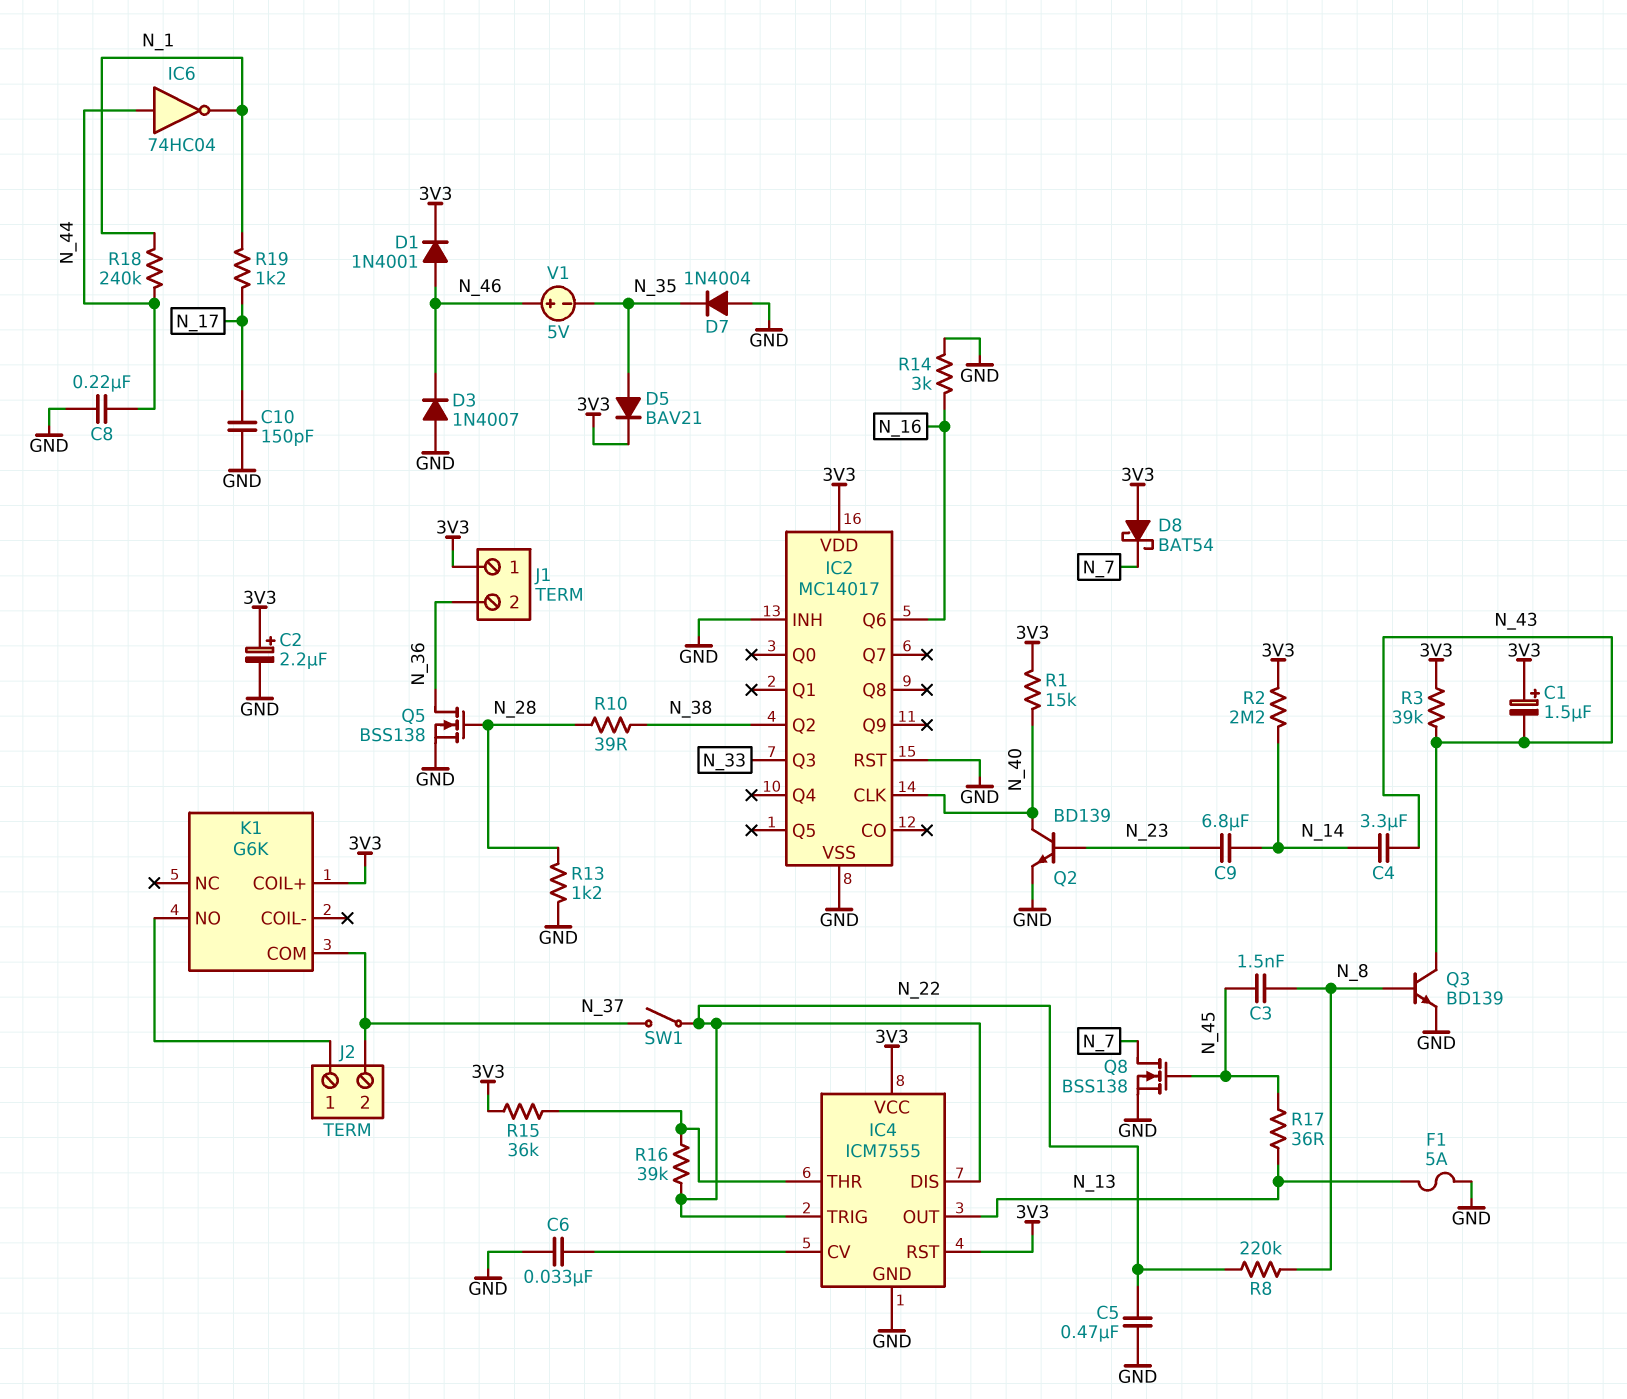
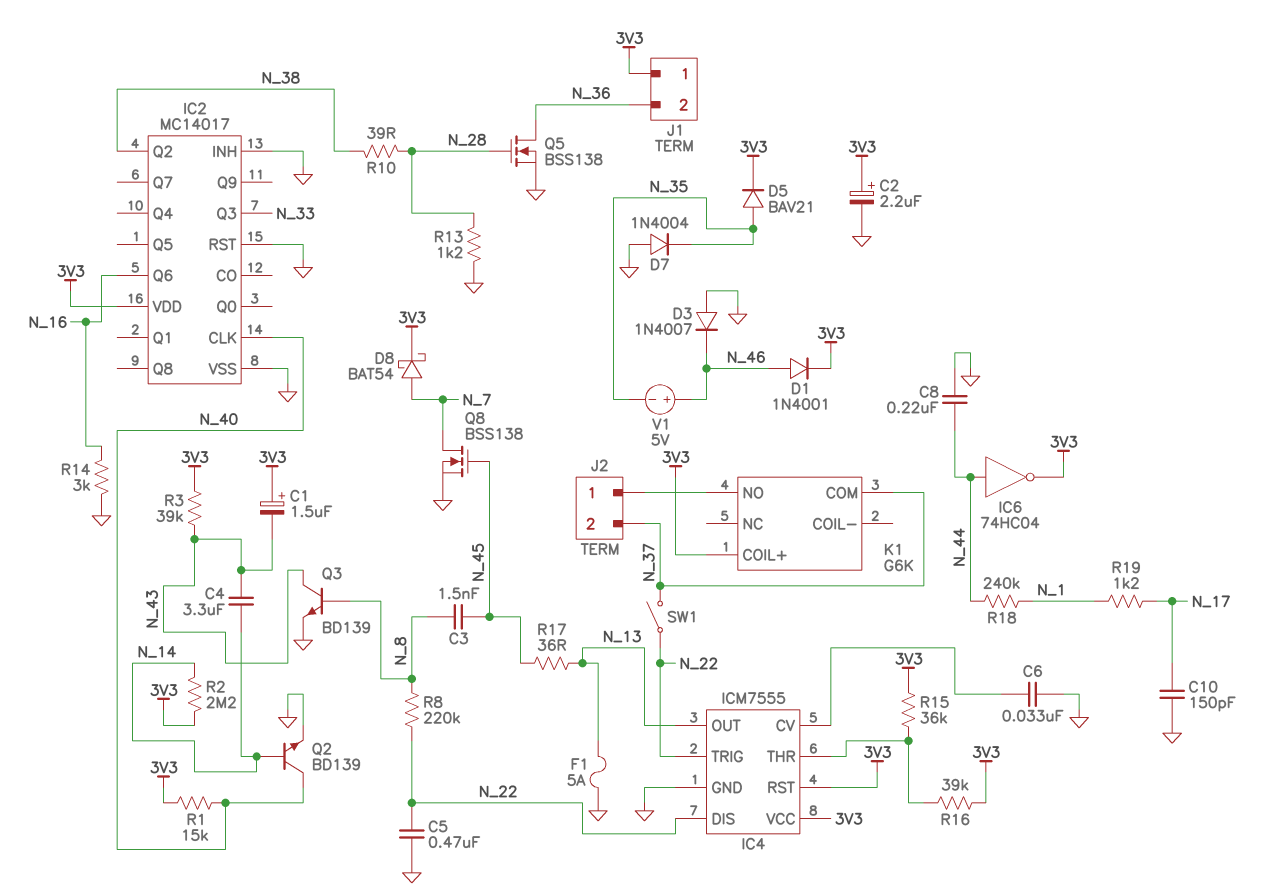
C9: 6.8uF (N_14, N_23) -> none
D8: schottky BAT54 (A 3V3, K N_7) -> schottky BAT54 (A N_7, K 3V3)
IC6: NOT 74HC04 (in N_44, out N_1) -> NOT 74HC04 (in N_44, out 3V3)
Q2: NPN BD139 (B N_23, C N_40, E GND) -> NPN BD139 (B N_14, C N_40, E GND)
R16: 39k (IC4/THR, N_22) -> 39k (3V3, IC4/THR)

